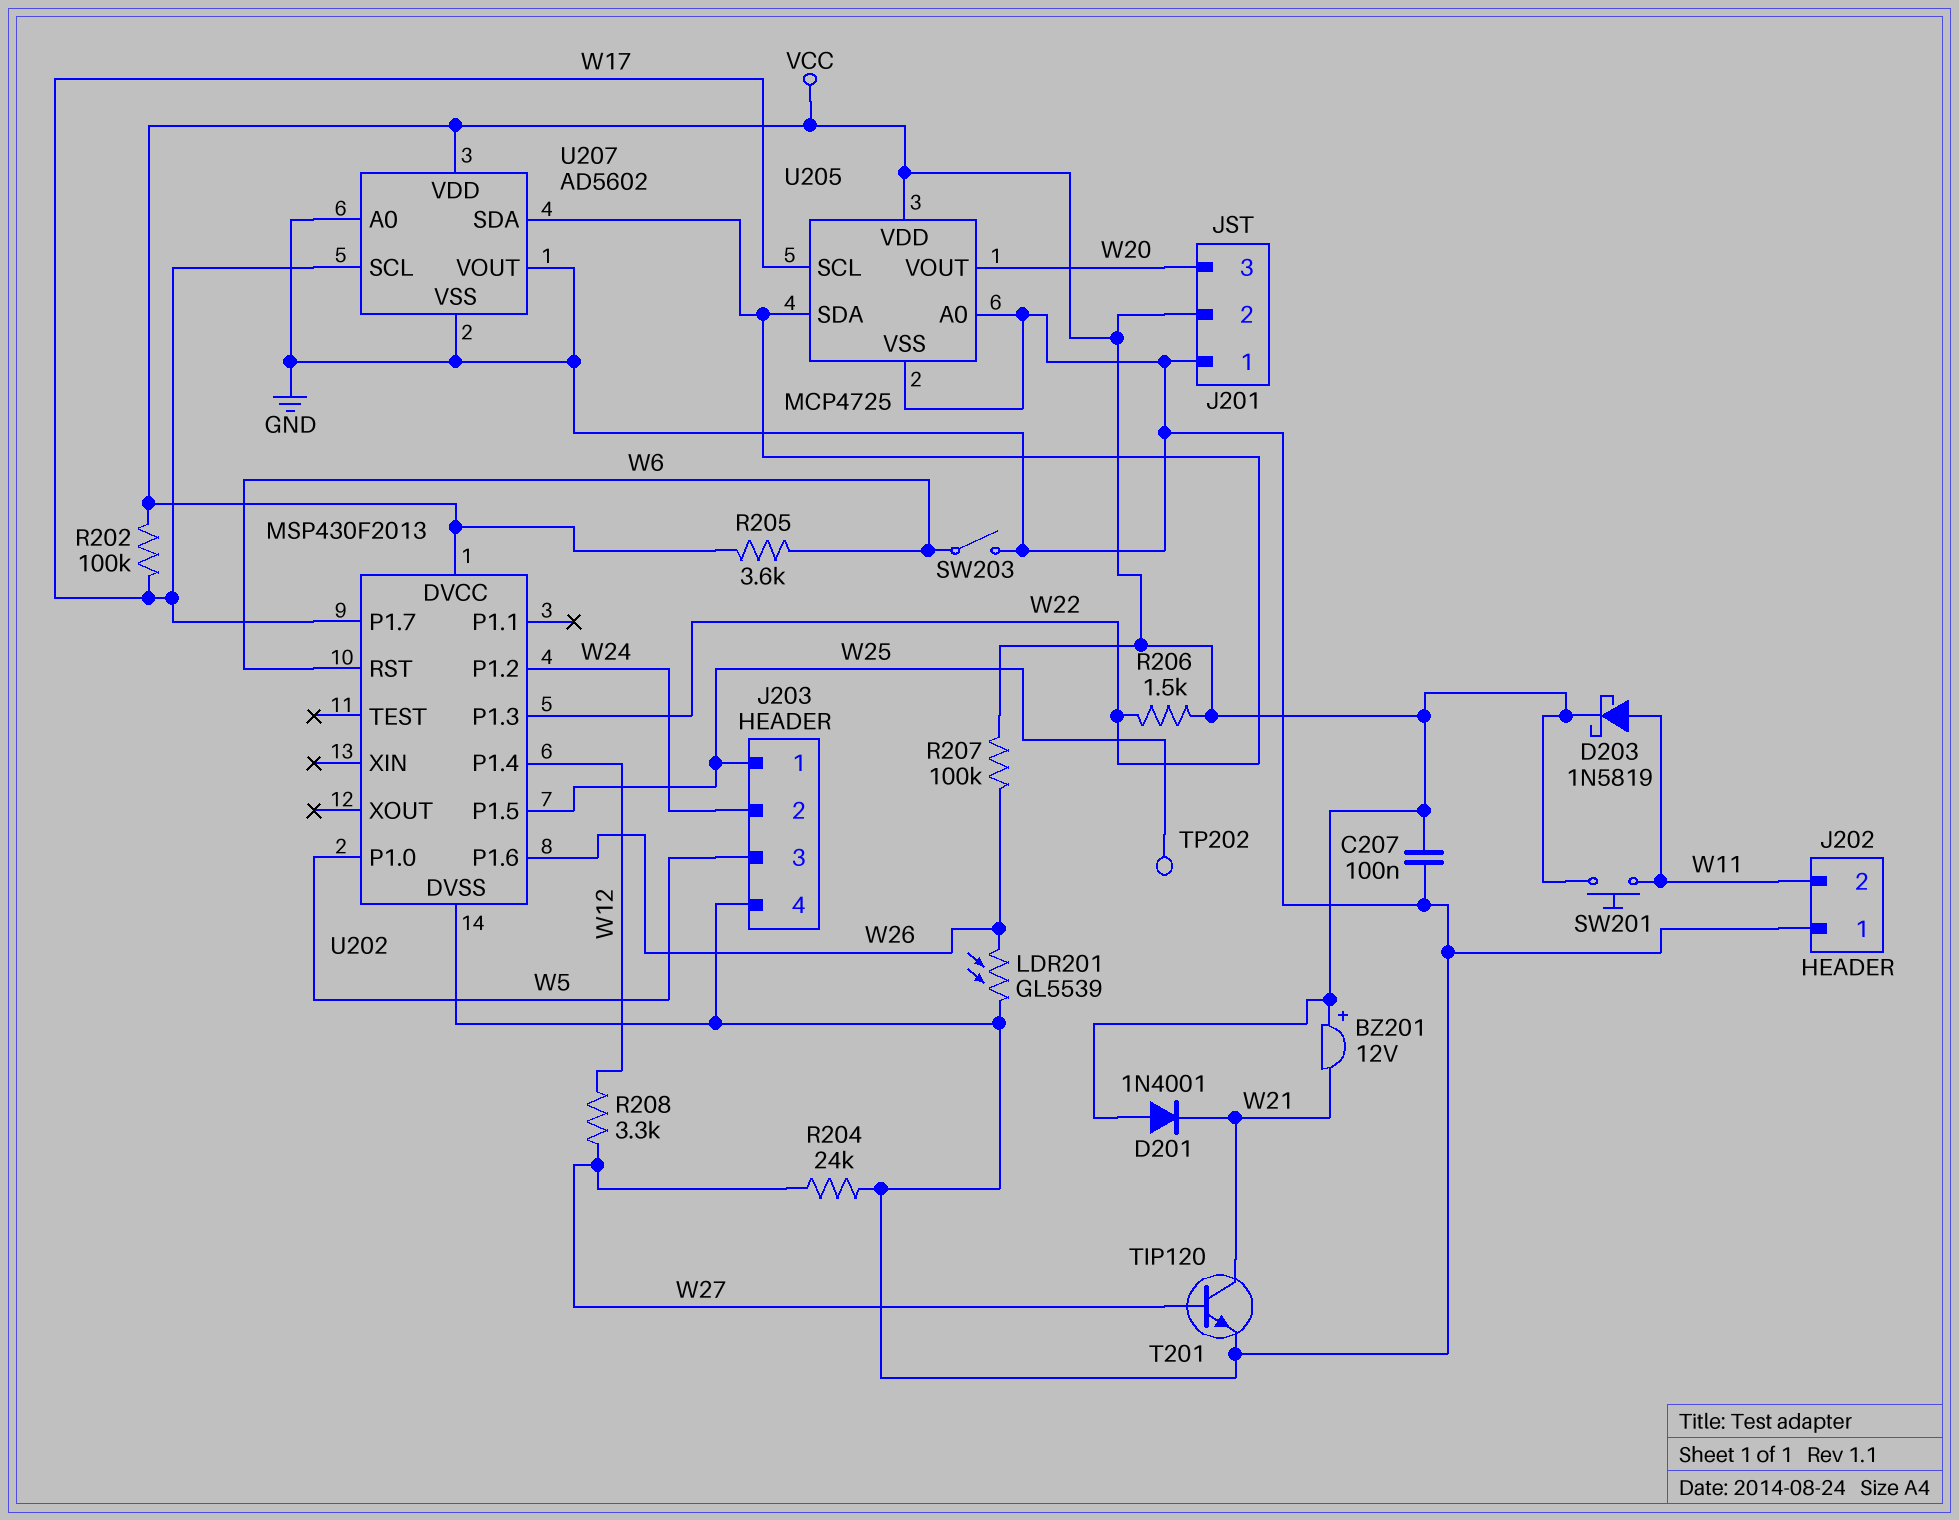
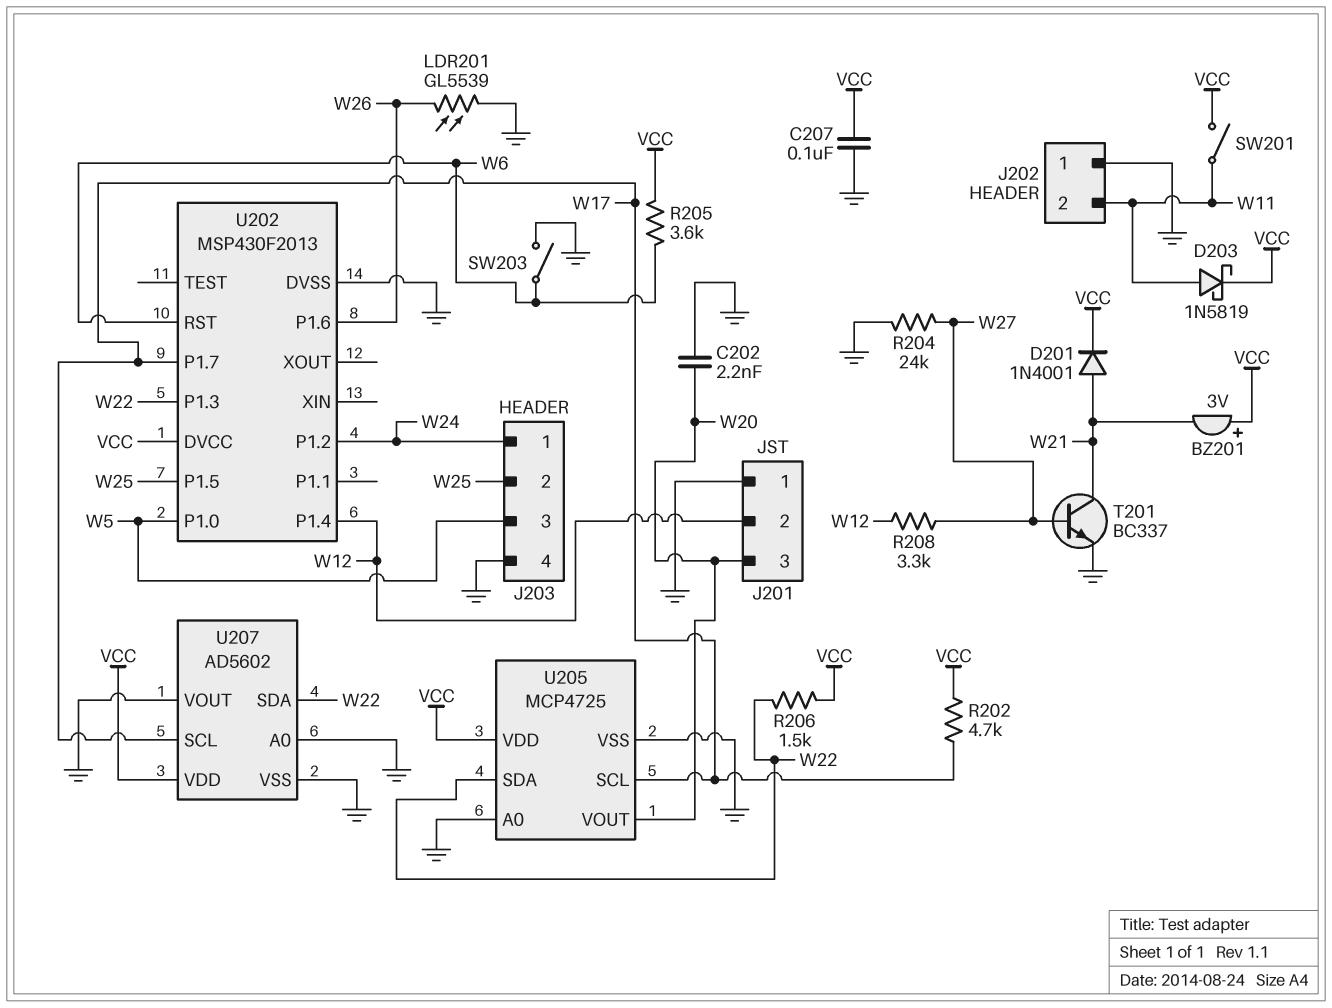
BZ201: buzzer 12V (plus VCC, minus W21) -> buzzer 3V (plus VCC, minus W21)
C202: none -> 2.2nF (GND, W20)
D201: diode 1N4001 (A VCC, K W21) -> diode 1N4001 (A W21, K VCC)
J201 pin 2: VCC -> W12
J203 pin 1: W25 -> W24
J203 pin 2: W24 -> W25
R202: 100k (VCC, W17) -> 4.7k (VCC, W17)
R207: 100k (VCC, W26) -> none
SW201: button (VCC, W11) -> switch (VCC, W11)
T201: NPN TIP120 (B W27, C W21, E GND) -> NPN BC337 (B W27, C W21, E GND)
TP202: test point (W25) -> none

